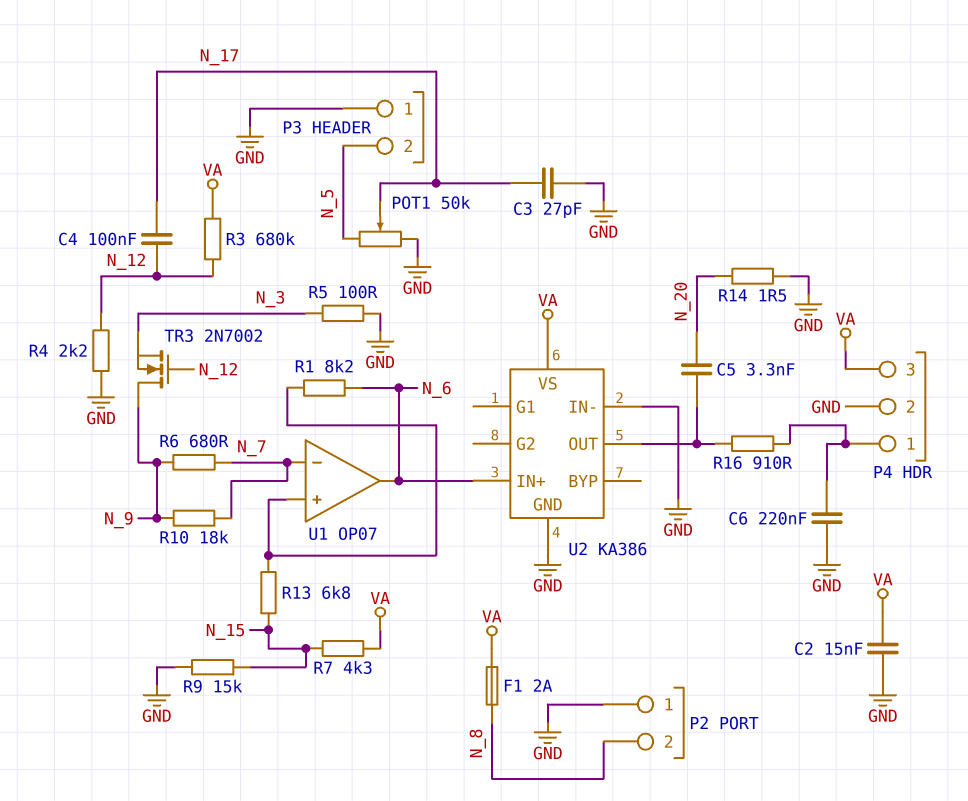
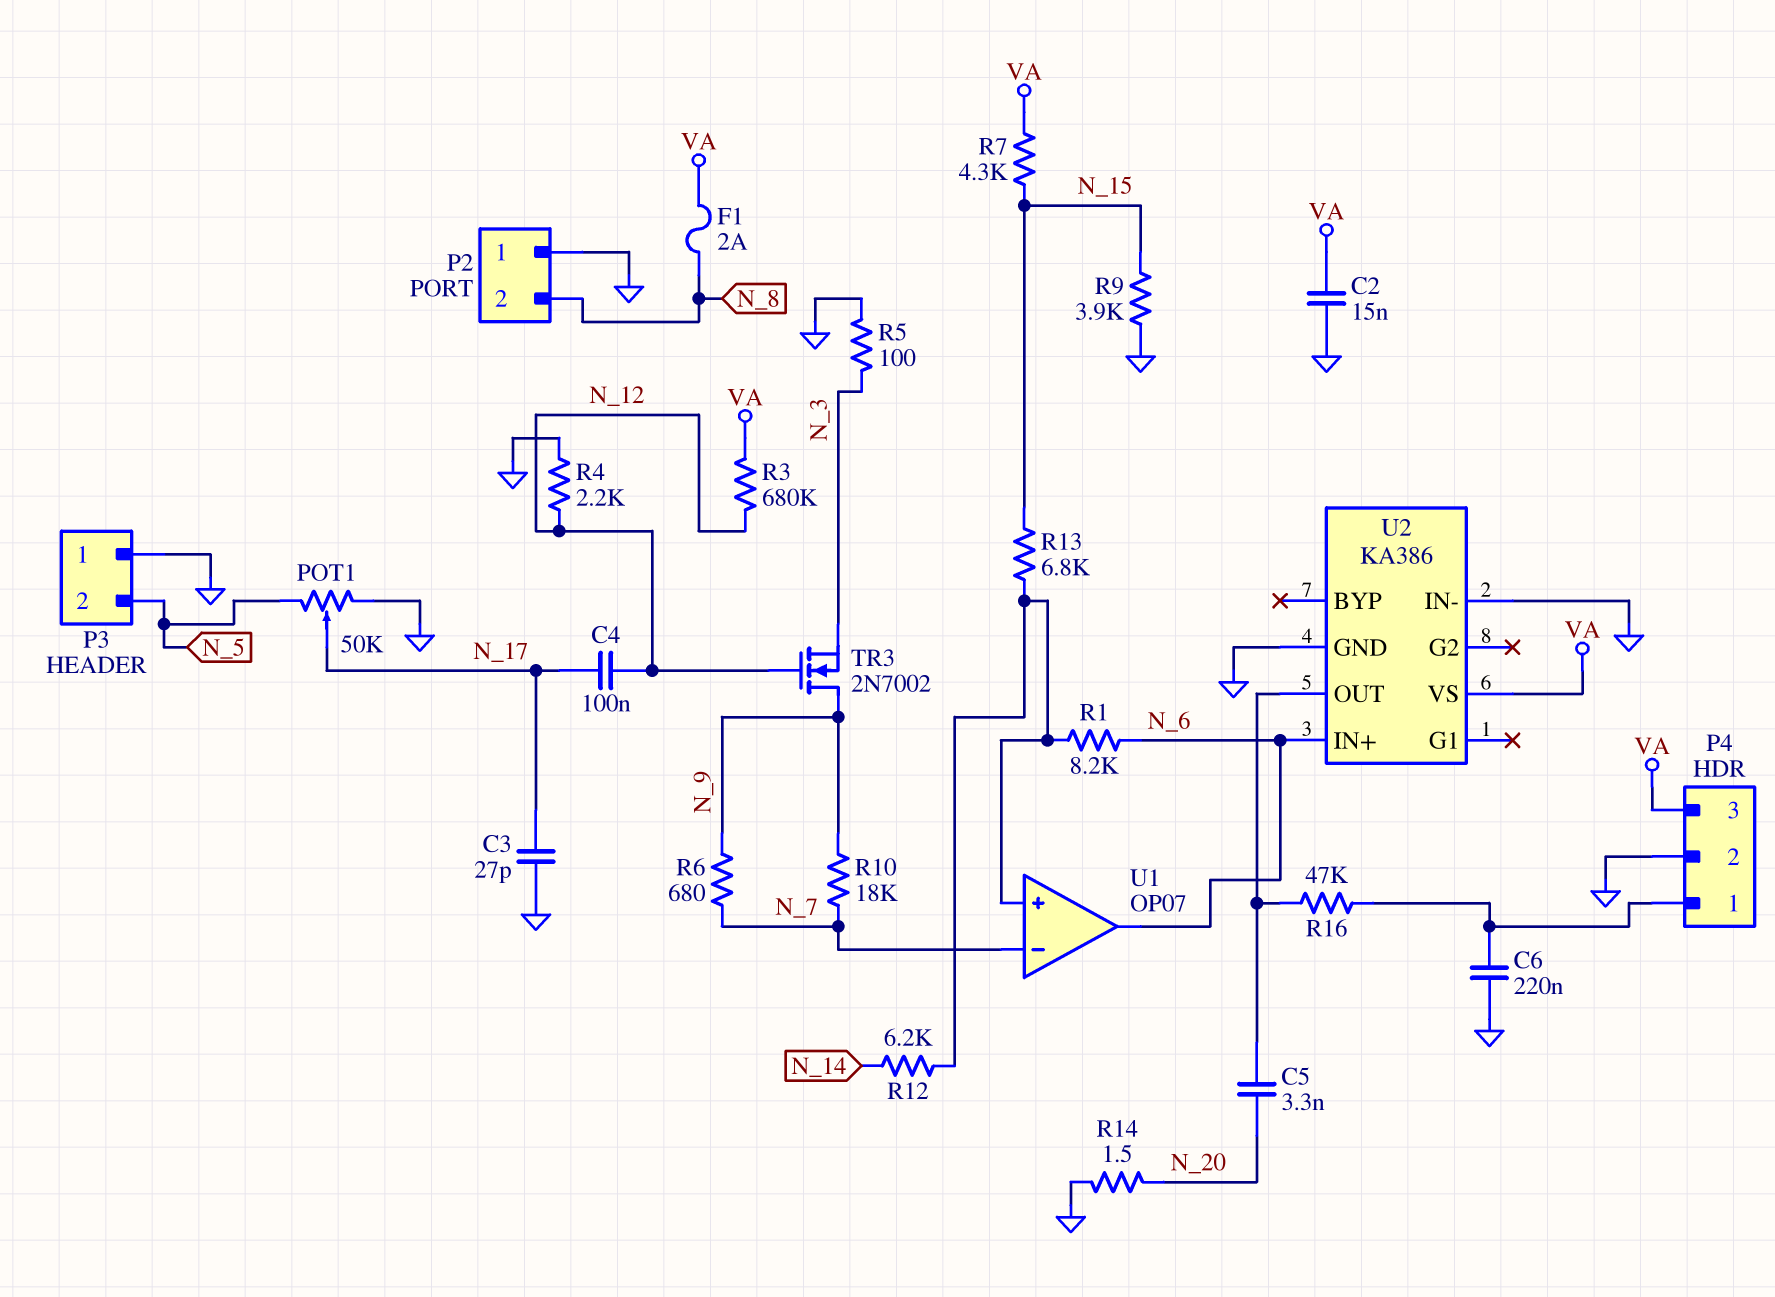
R9: 15k (GND, N_15) -> 3.9k (GND, N_15)
R12: none -> 6.2k (N_14, U1/in+)
R16: 910 (P4/1, U2/OUT) -> 47k (P4/1, U2/OUT)

